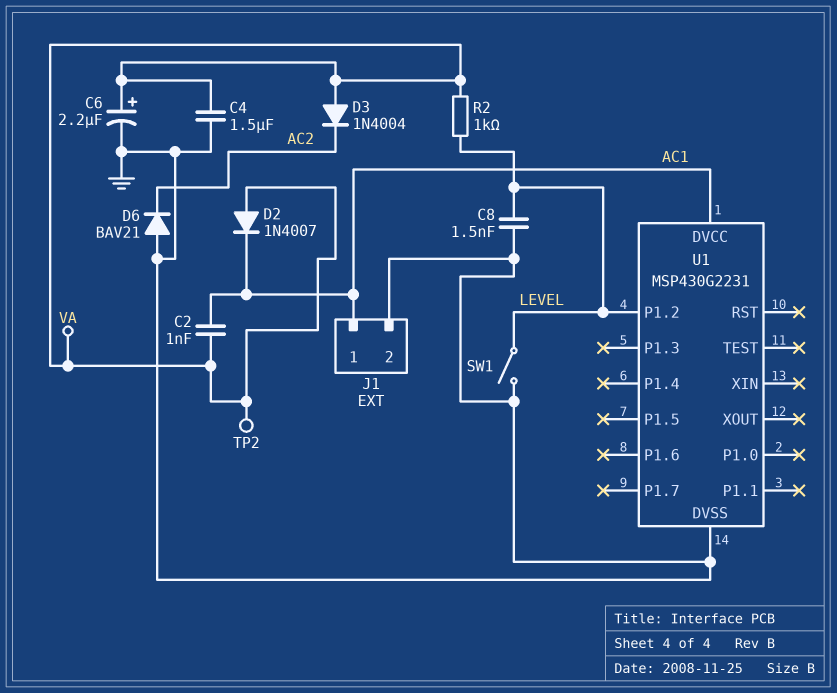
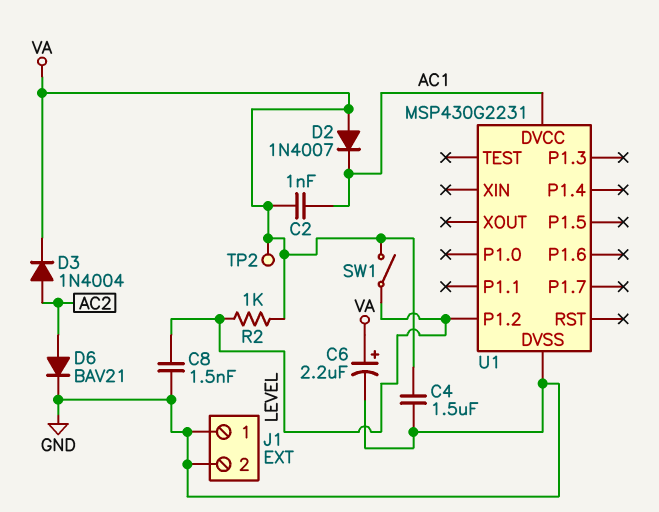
D3: diode 1N4004 (A VA, K AC2) -> diode 1N4004 (A AC2, K VA)
D6: diode BAV21 (A GND, K AC2) -> diode BAV21 (A AC2, K GND)
J1 pin 1: AC1 -> GND
SW1: switch (GND, LEVEL) -> switch (LEVEL, VA)

